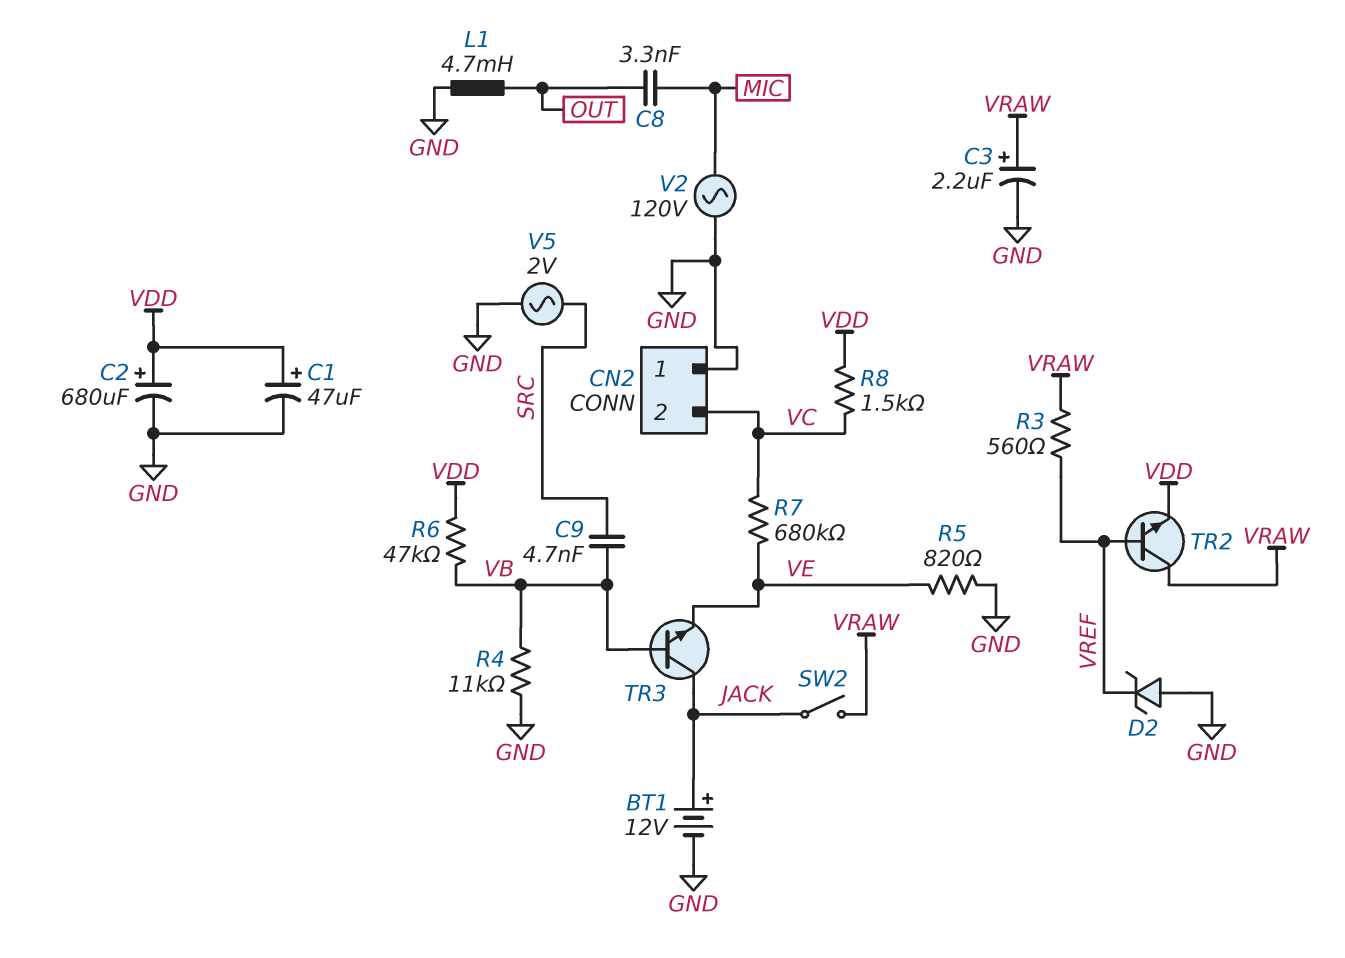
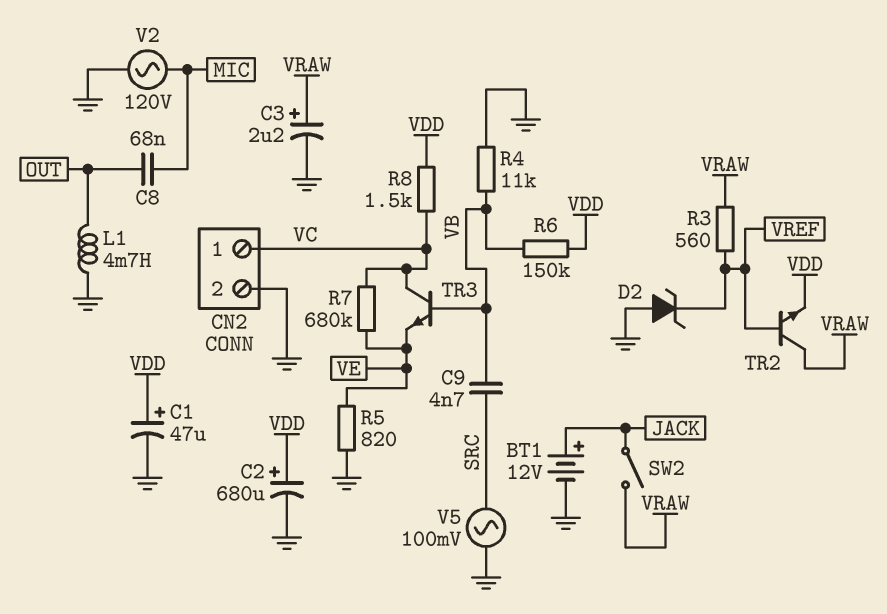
C8: 3.3nF (MIC, OUT) -> 68nF (MIC, OUT)
CN2 pin 1: GND -> VC
CN2 pin 2: VC -> GND
R6: 47k (VB, VDD) -> 150k (VB, VDD)
TR3: NPN (B VB, C JACK, E VE) -> NPN (B VB, C VC, E VE)
V5: AC 2V (GND, SRC) -> AC 100mV (GND, SRC)

